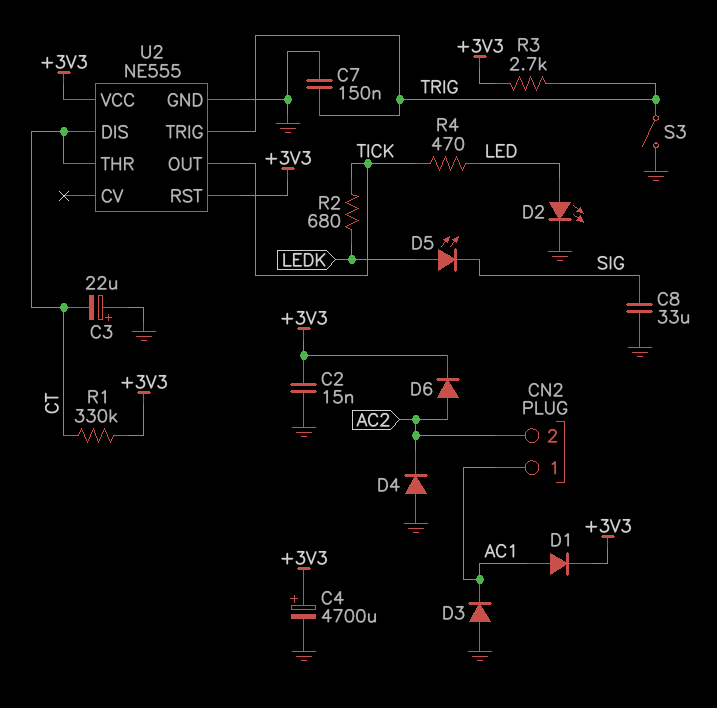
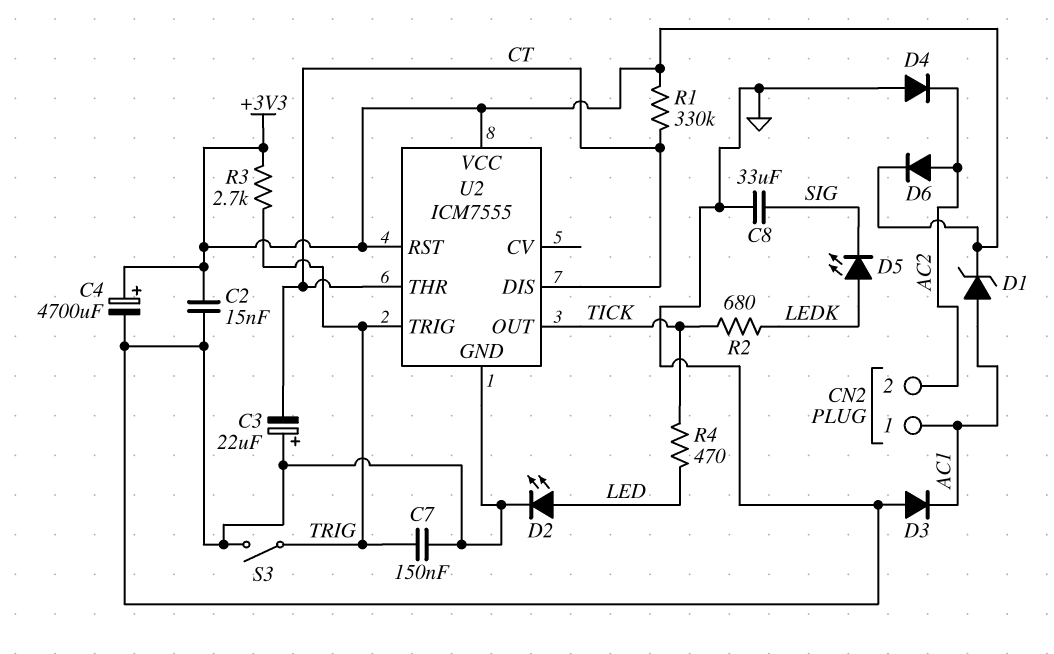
D1: diode (A AC1, K +3V3) -> zener (A AC1, K +3V3)
U2: NE555 -> ICM7555

